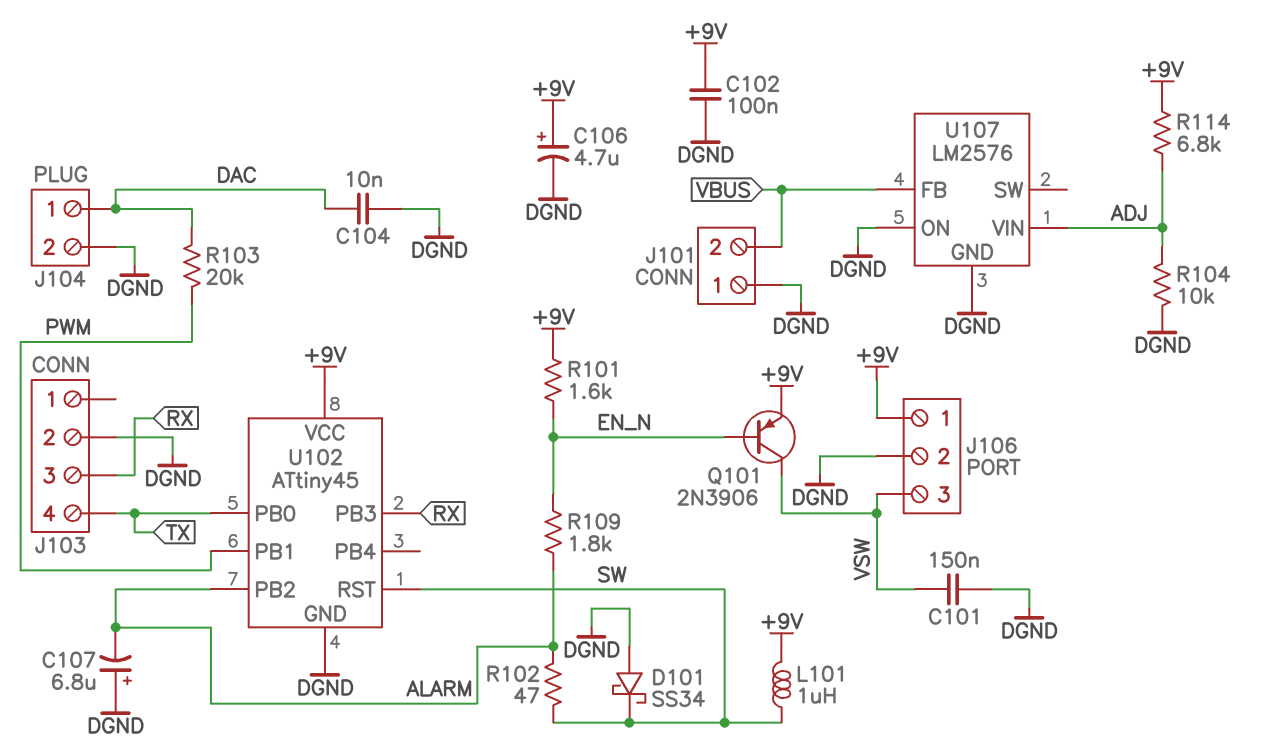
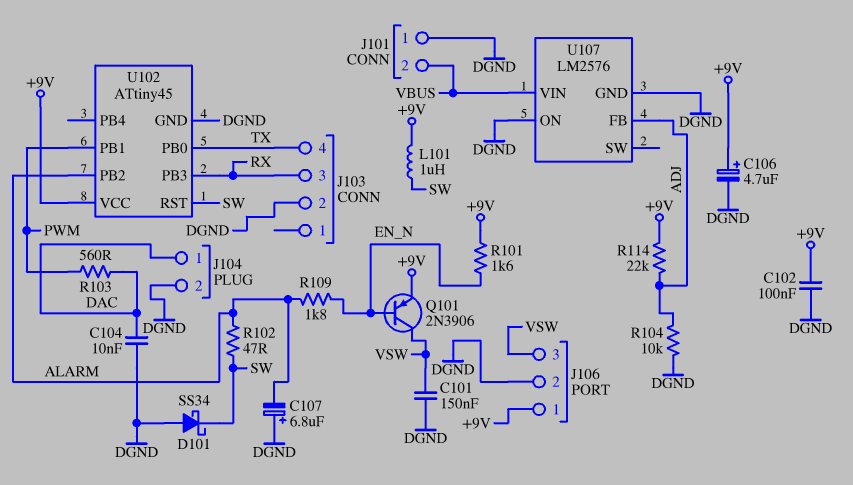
R103: 20k (DAC, PWM) -> 560 (DAC, PWM)
R114: 6.8k (+9V, ADJ) -> 22k (+9V, ADJ)
U107 pin FB: VBUS -> ADJ
U107 pin VIN: ADJ -> VBUS

